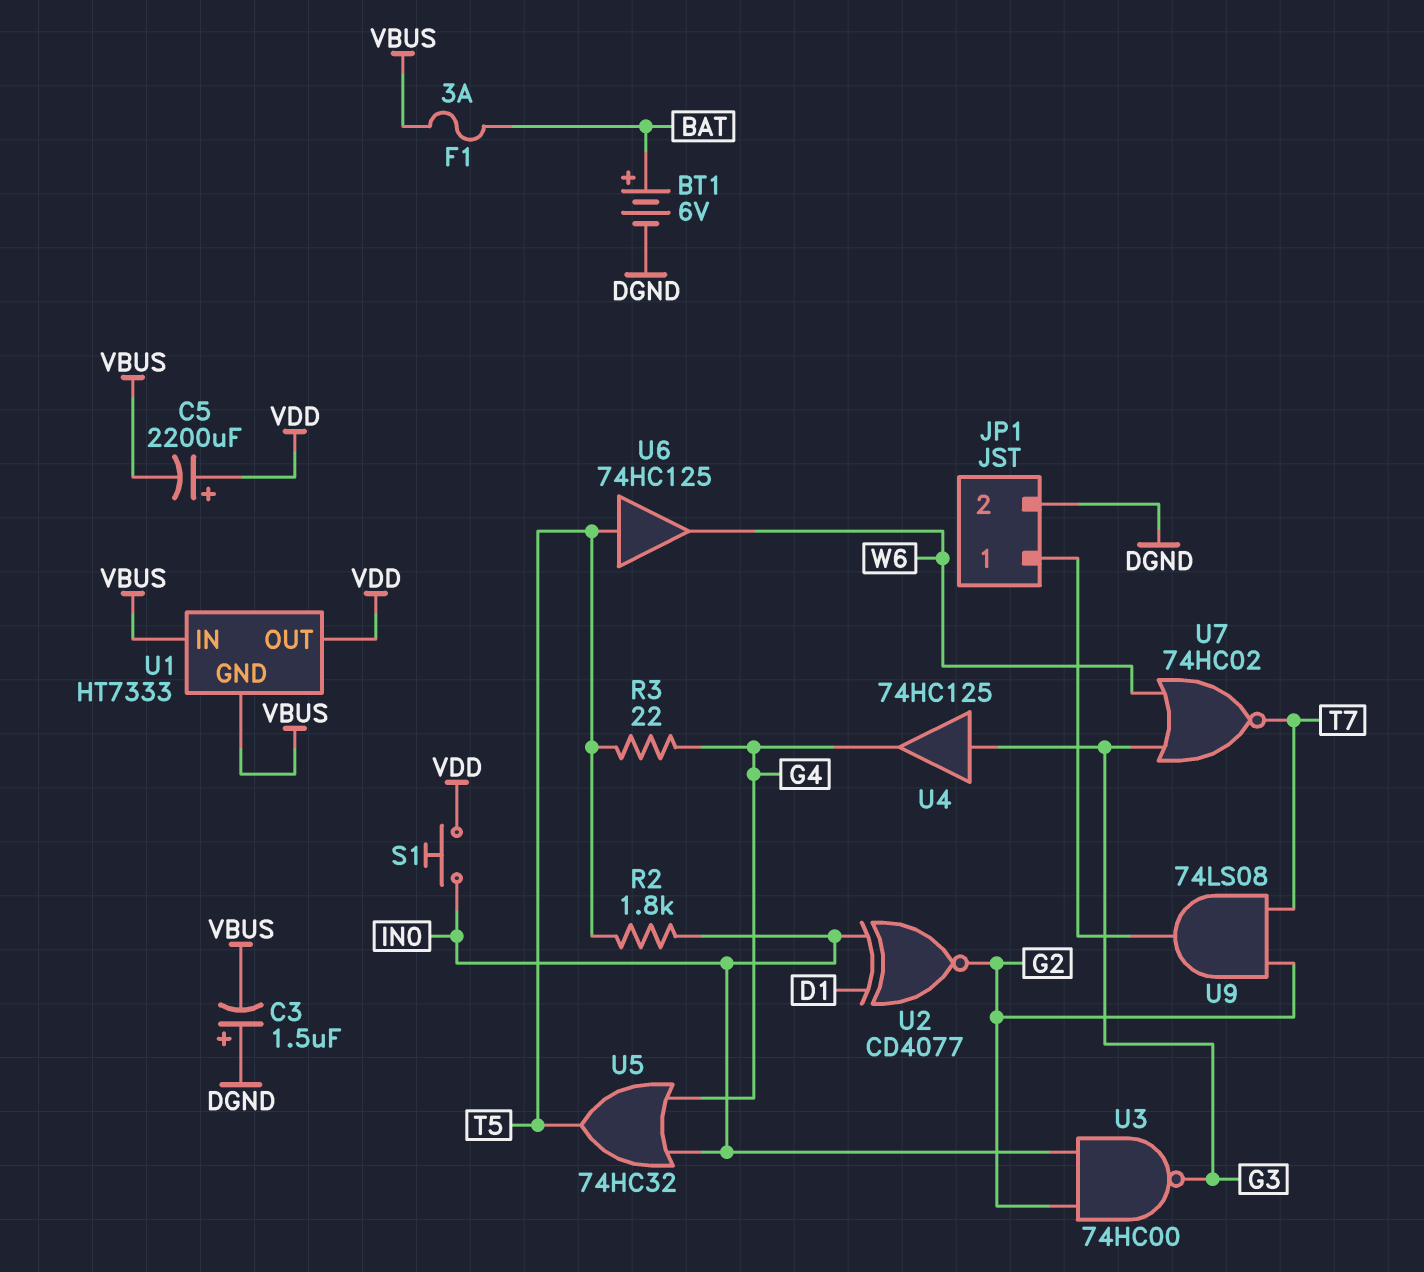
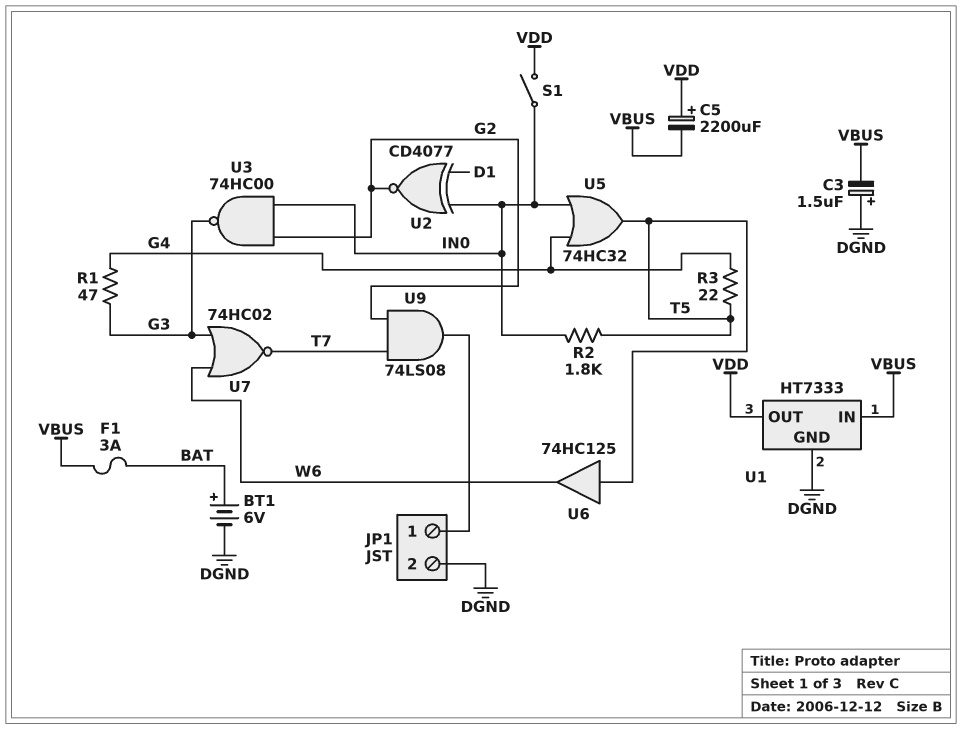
R1: none -> 47 (G3, G4)
S1: button (IN0, VDD) -> switch (IN0, VDD)
U1 pin GND: VBUS -> DGND
U4: buffer 74HC125 (in G3, out G4) -> none

